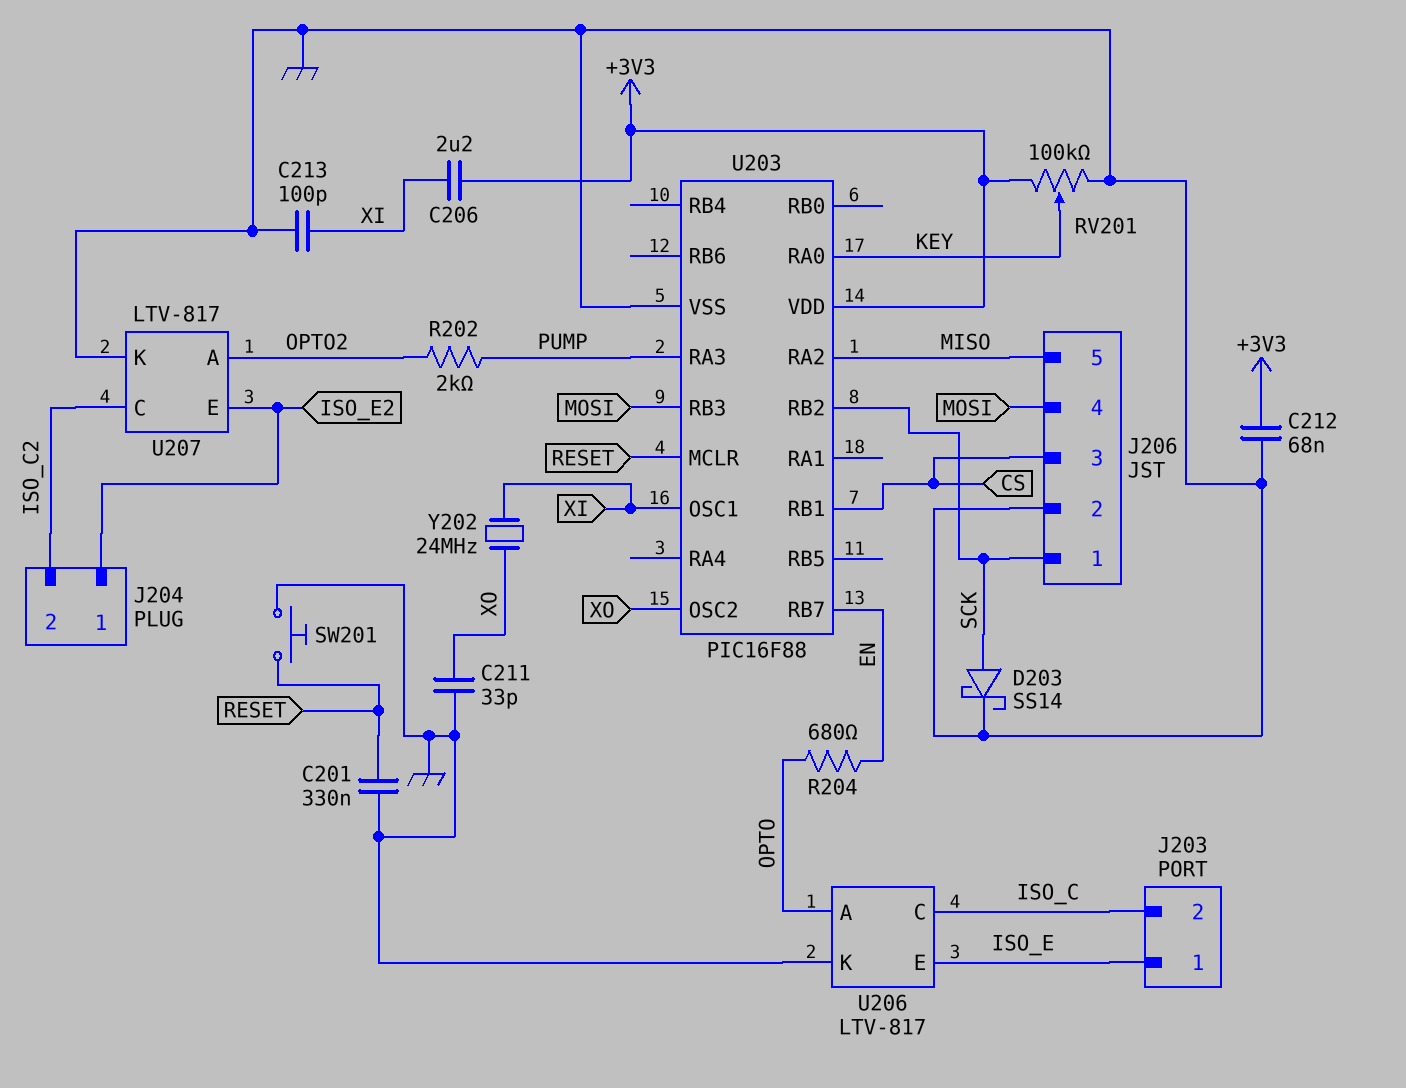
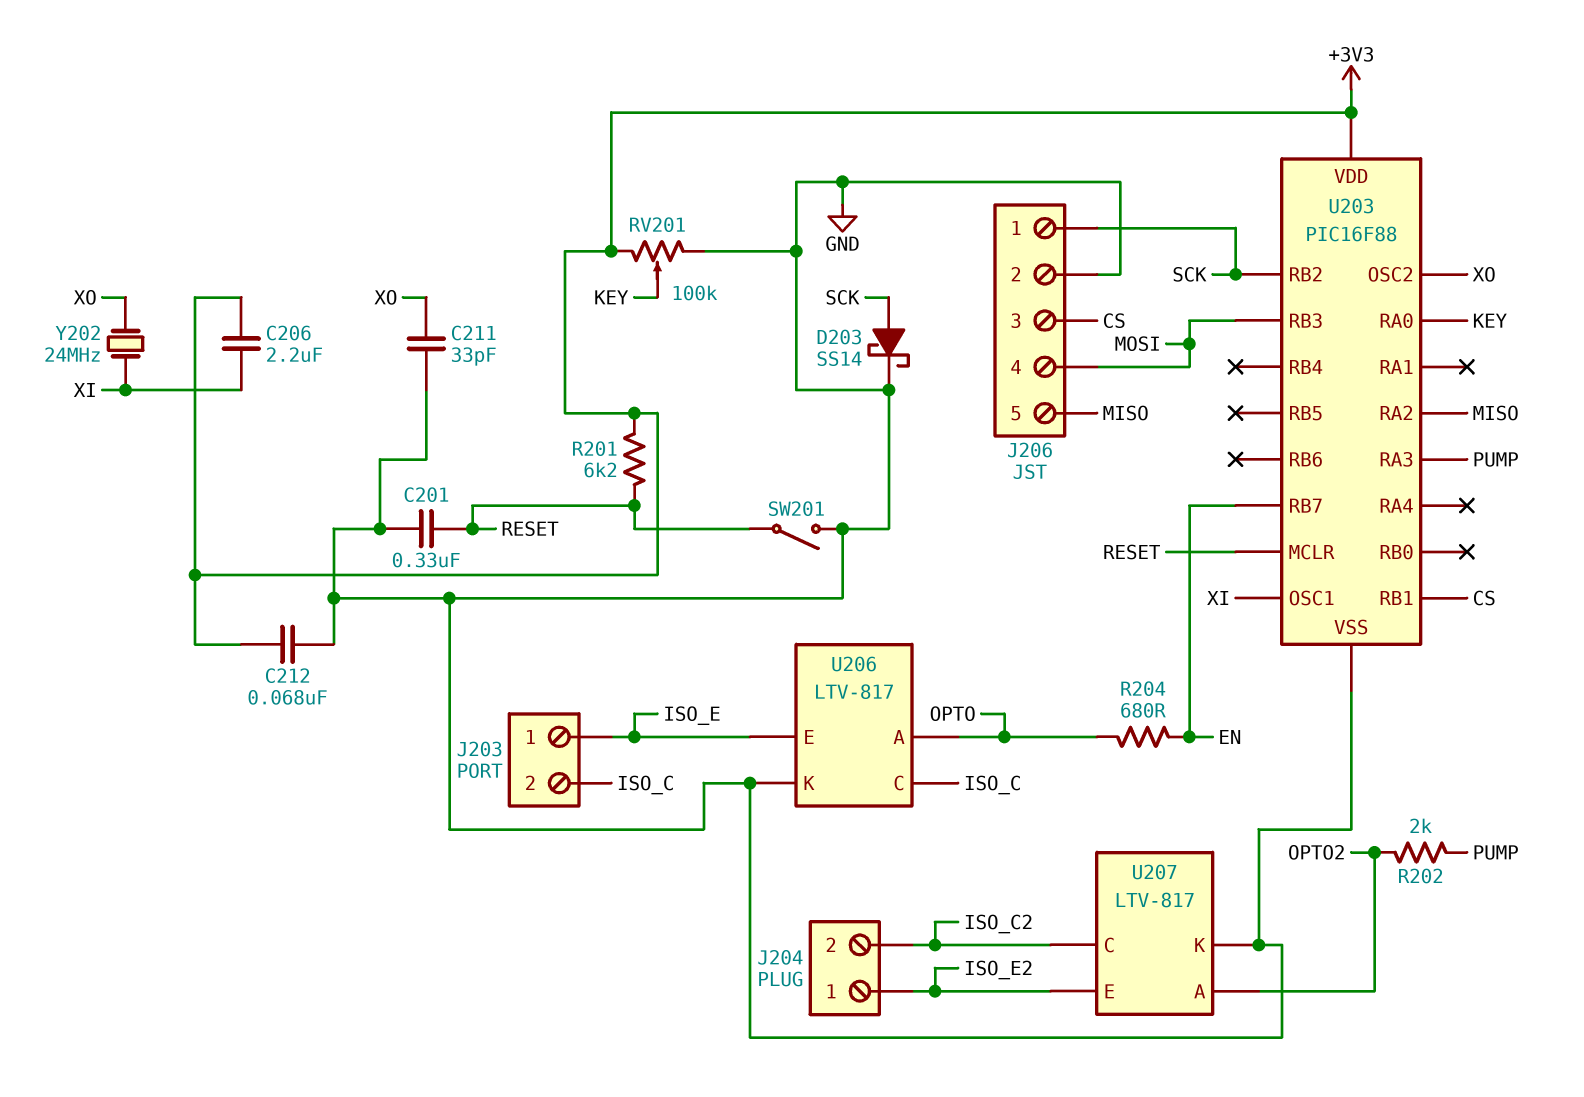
C213: 100pF (GND, XI) -> none
R201: none -> 6.2k (+3V3, RESET)
SW201: button (GND, RESET) -> switch (GND, RESET)

